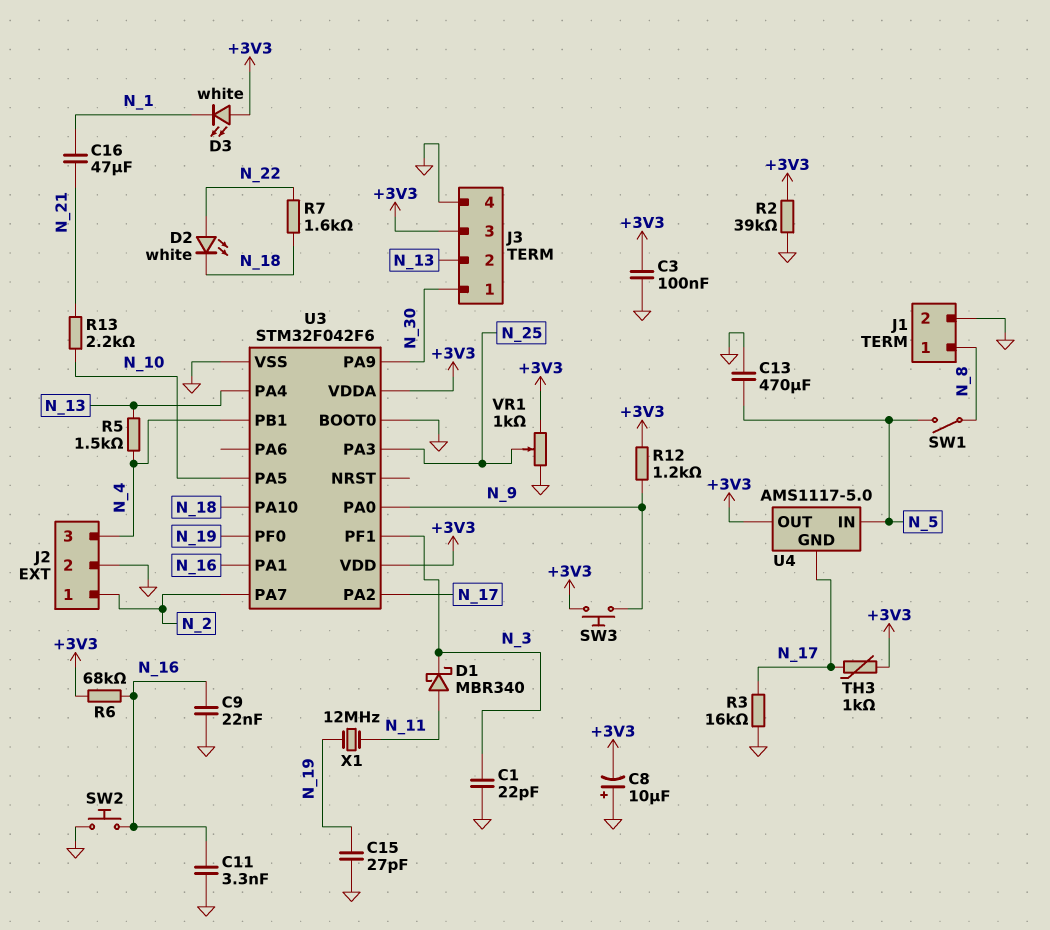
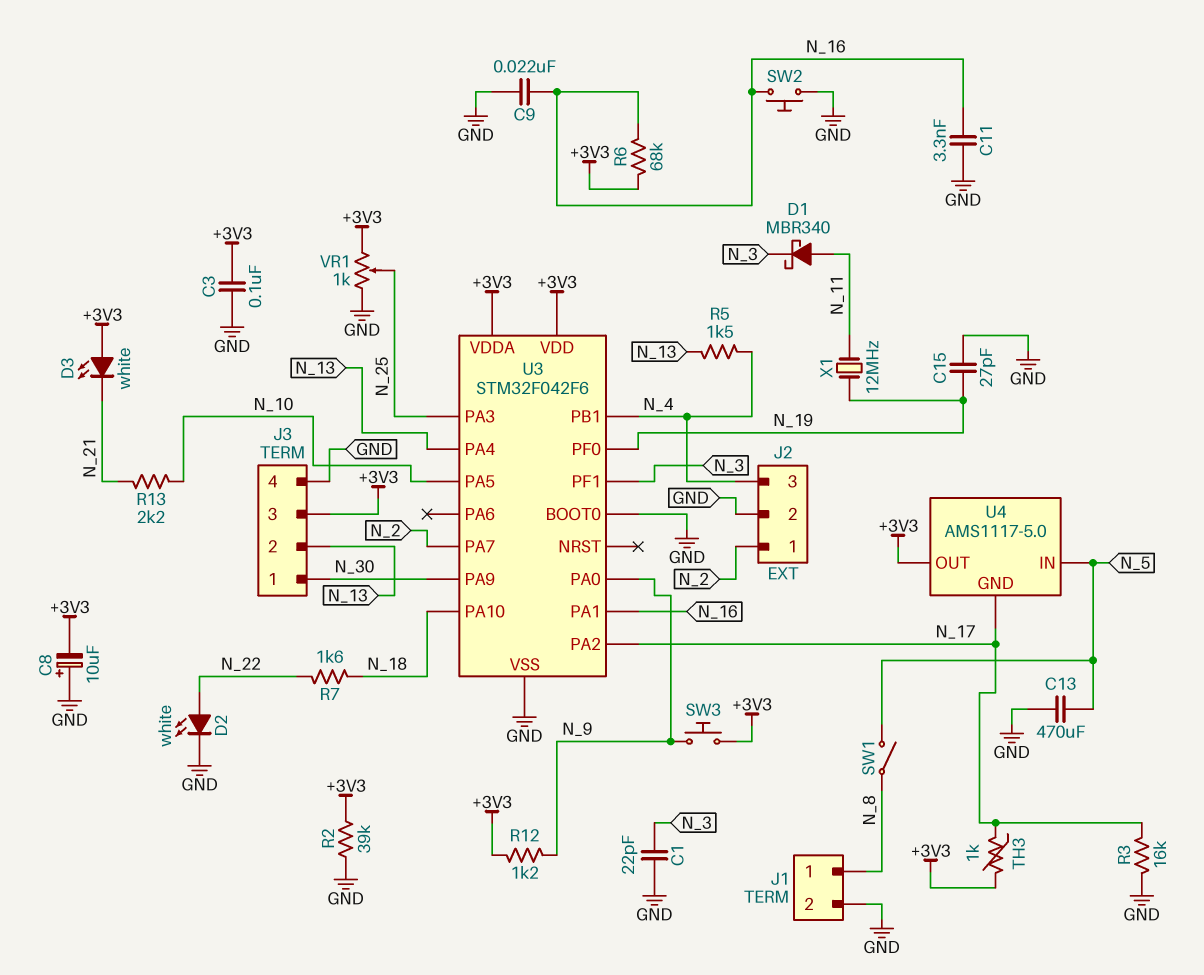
C16: 47uF (N_1, N_21) -> none
D2: LED white (A N_22, K N_18) -> LED white (A N_22, K GND)
D3: LED white (A +3V3, K N_1) -> LED white (A +3V3, K N_21)

